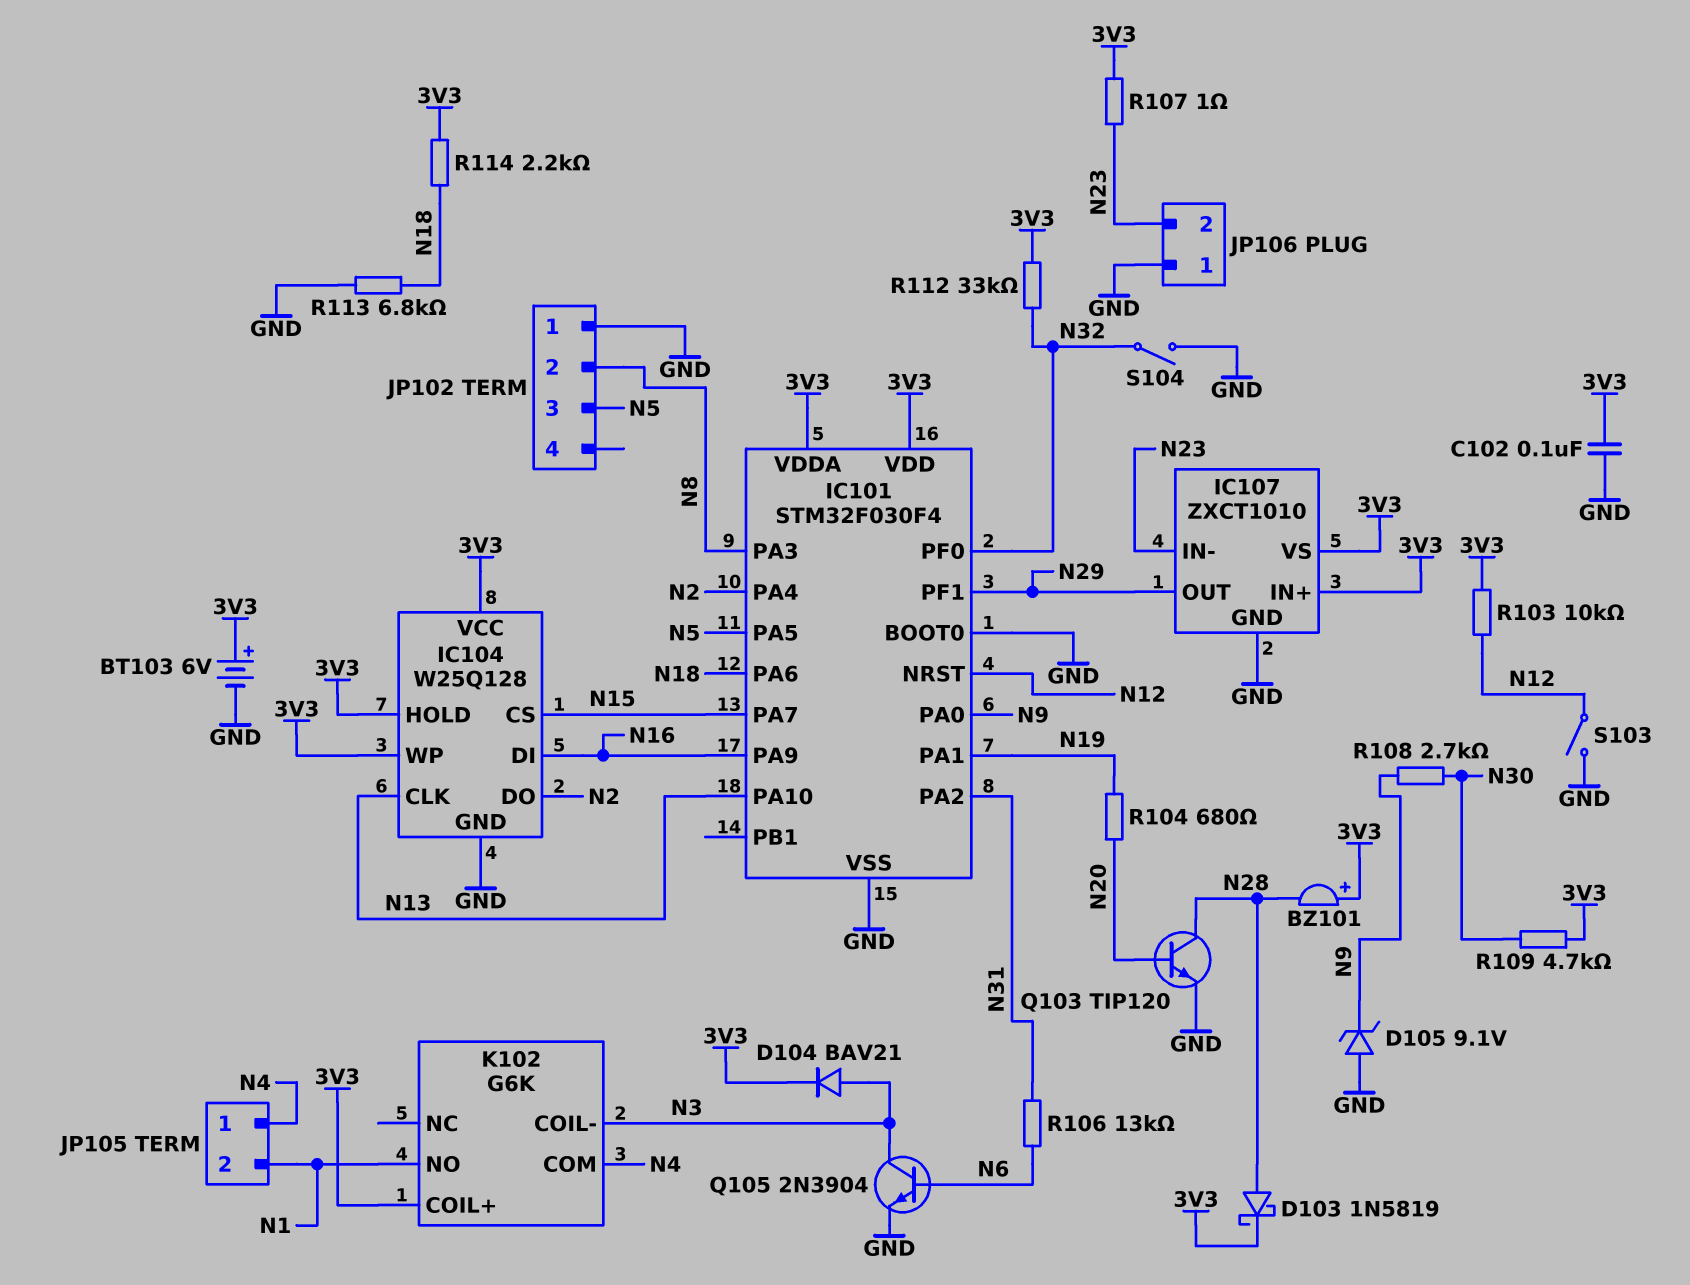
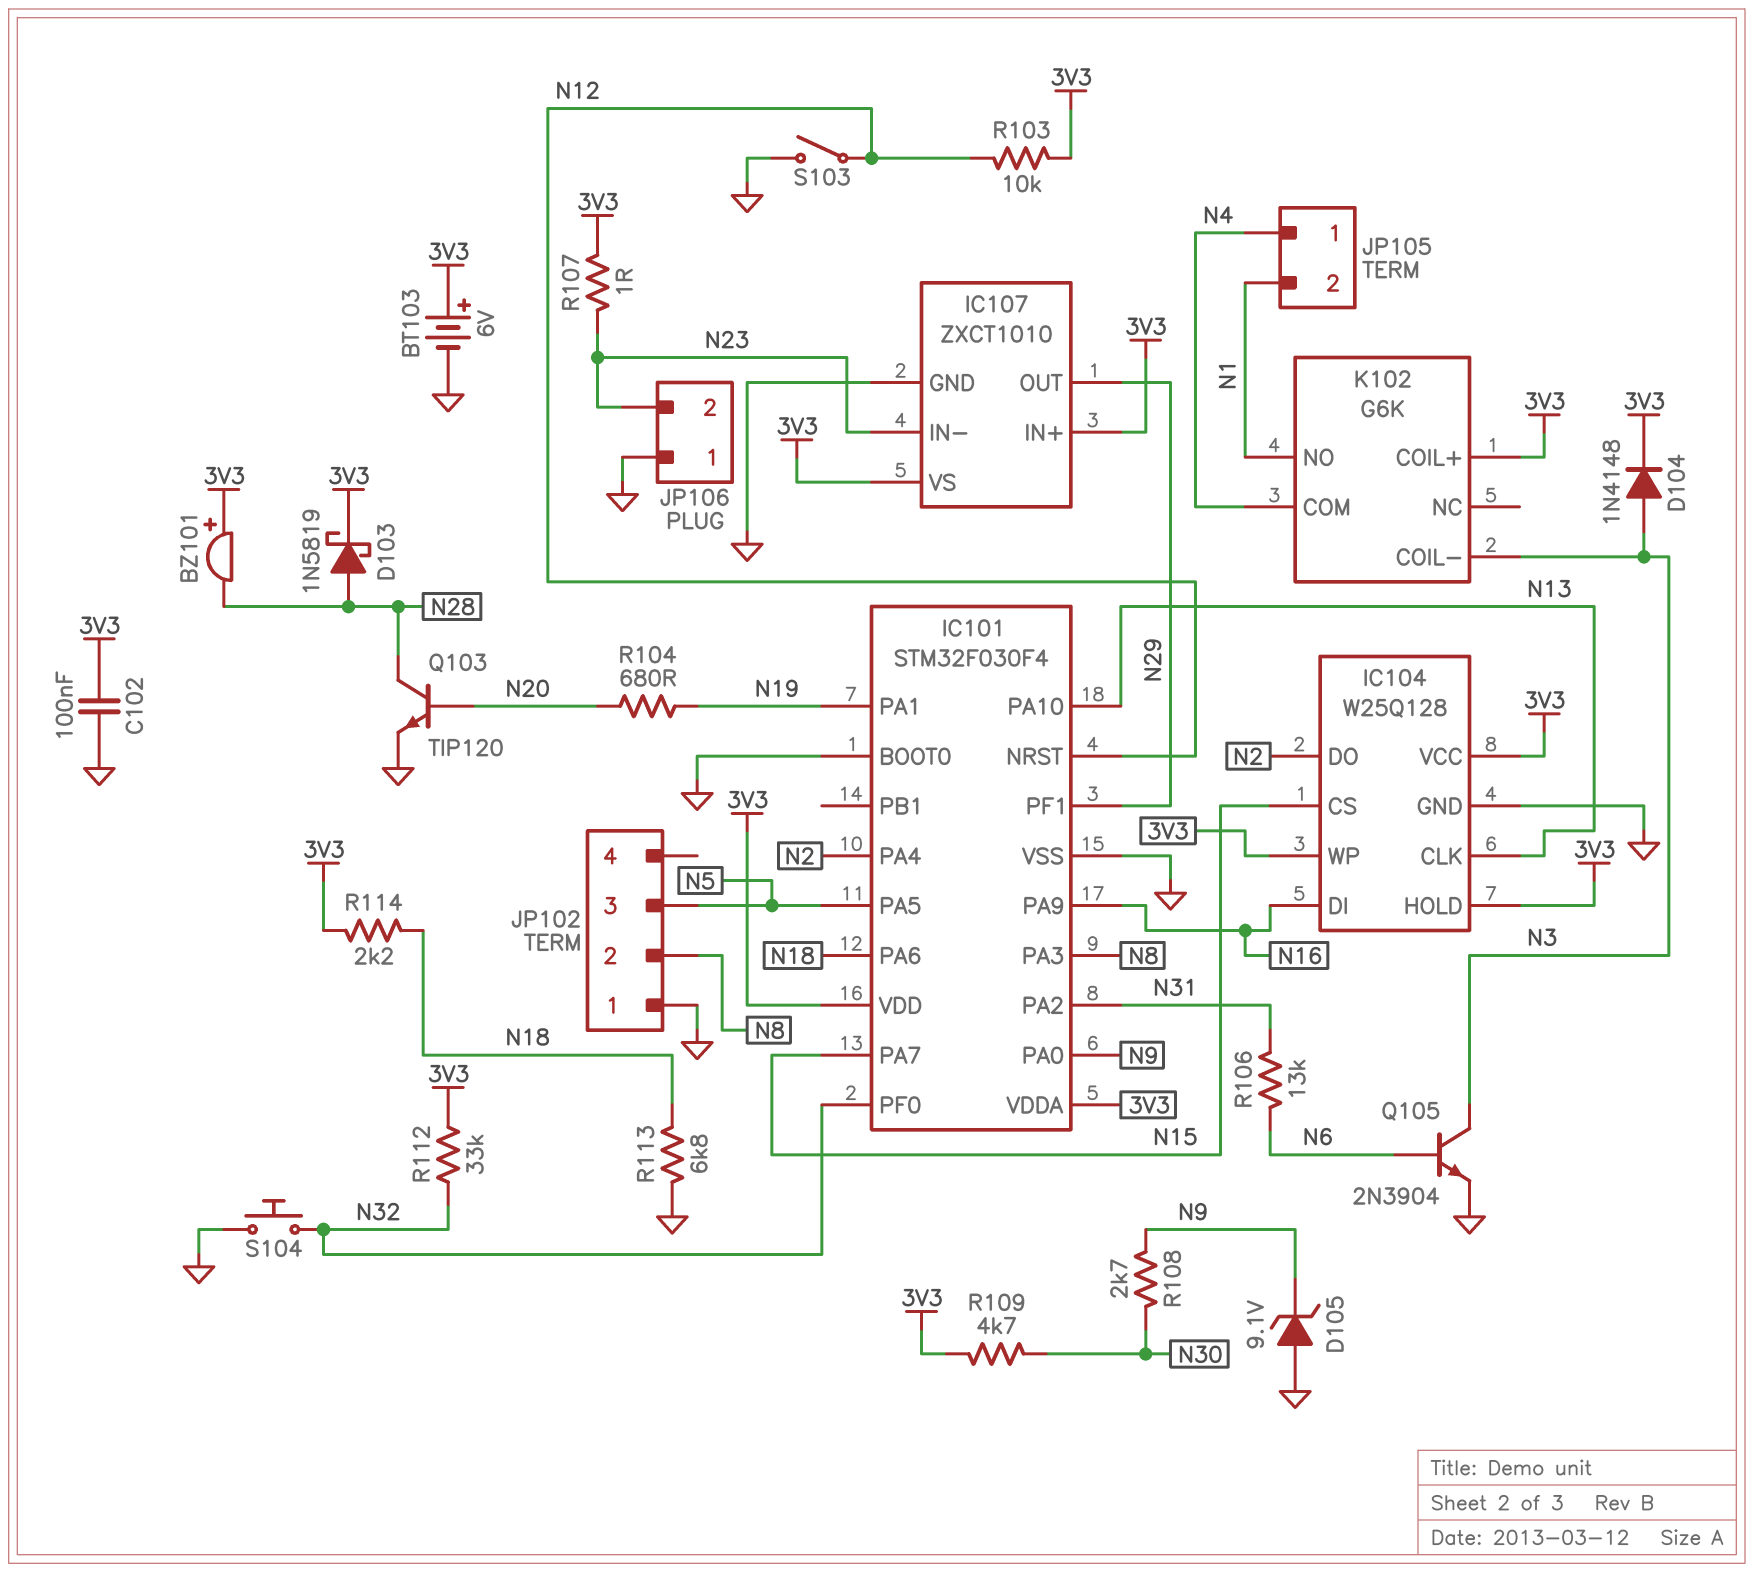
D104: diode BAV21 (A N3, K 3V3) -> diode 1N4148 (A N3, K 3V3)
S104: switch (GND, N32) -> button (GND, N32)

